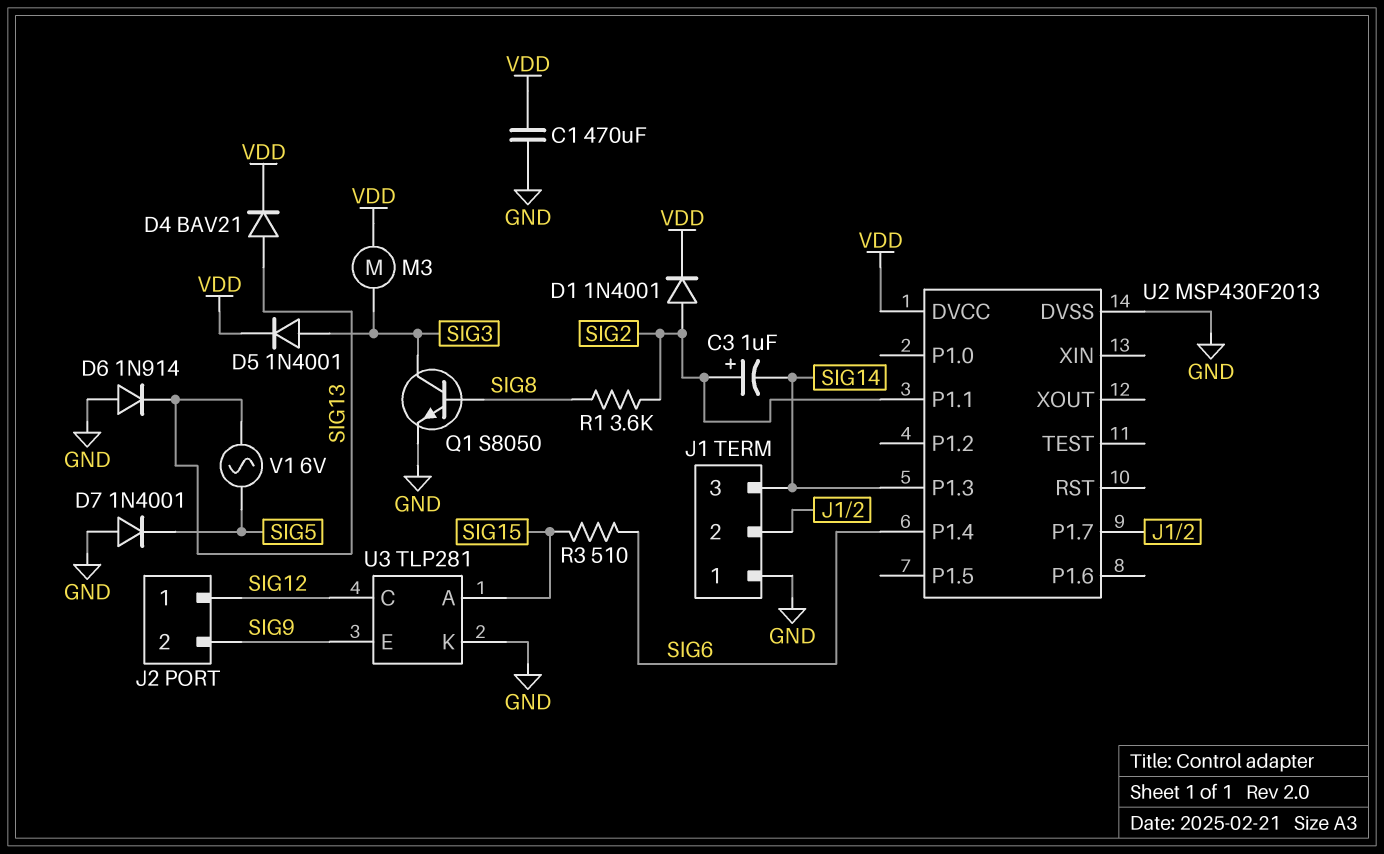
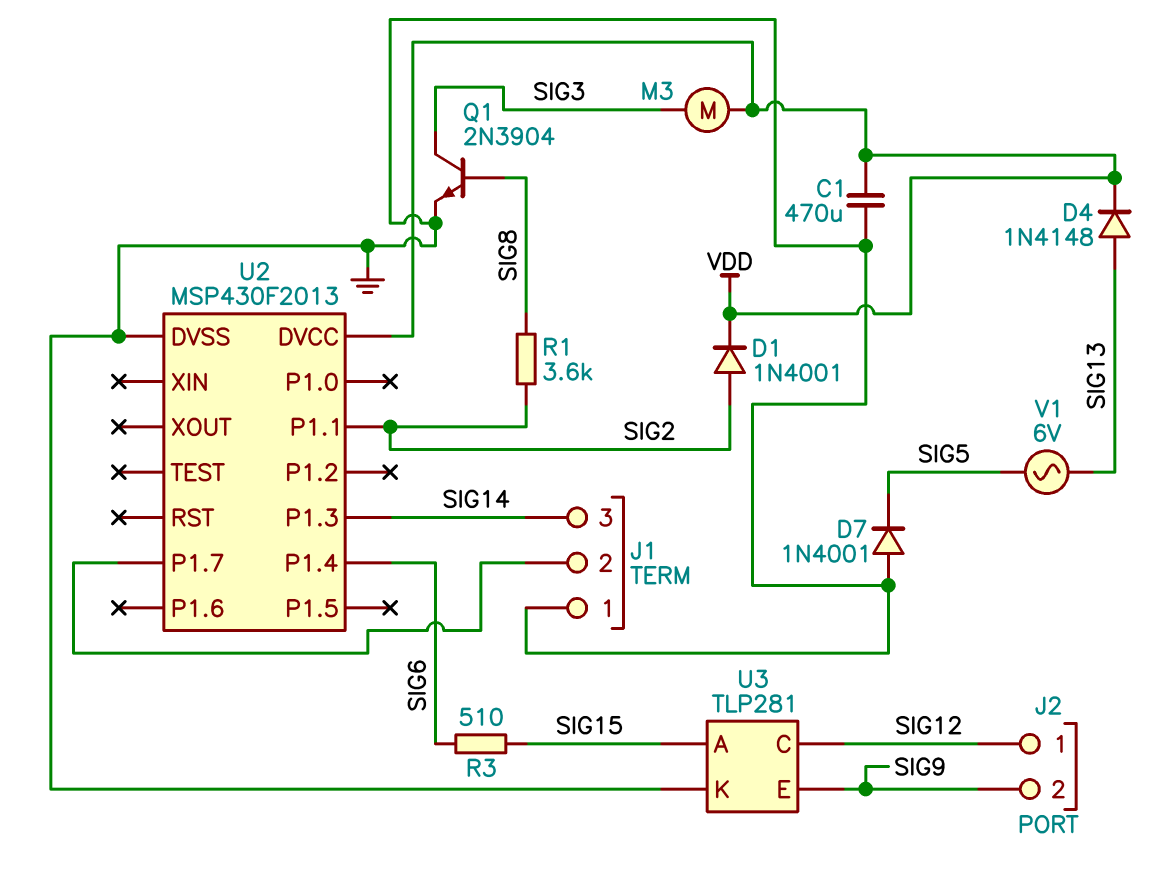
C3: 1uF (plus SIG2, minus SIG14) -> none
D4: diode BAV21 (A SIG13, K VDD) -> diode 1N4148 (A SIG13, K VDD)
D5: diode 1N4001 (A SIG3, K VDD) -> none
D6: diode 1N914 (A GND, K SIG13) -> none
Q1: NPN S8050 (B SIG8, C SIG3, E GND) -> NPN 2N3904 (B SIG8, C SIG3, E GND)

